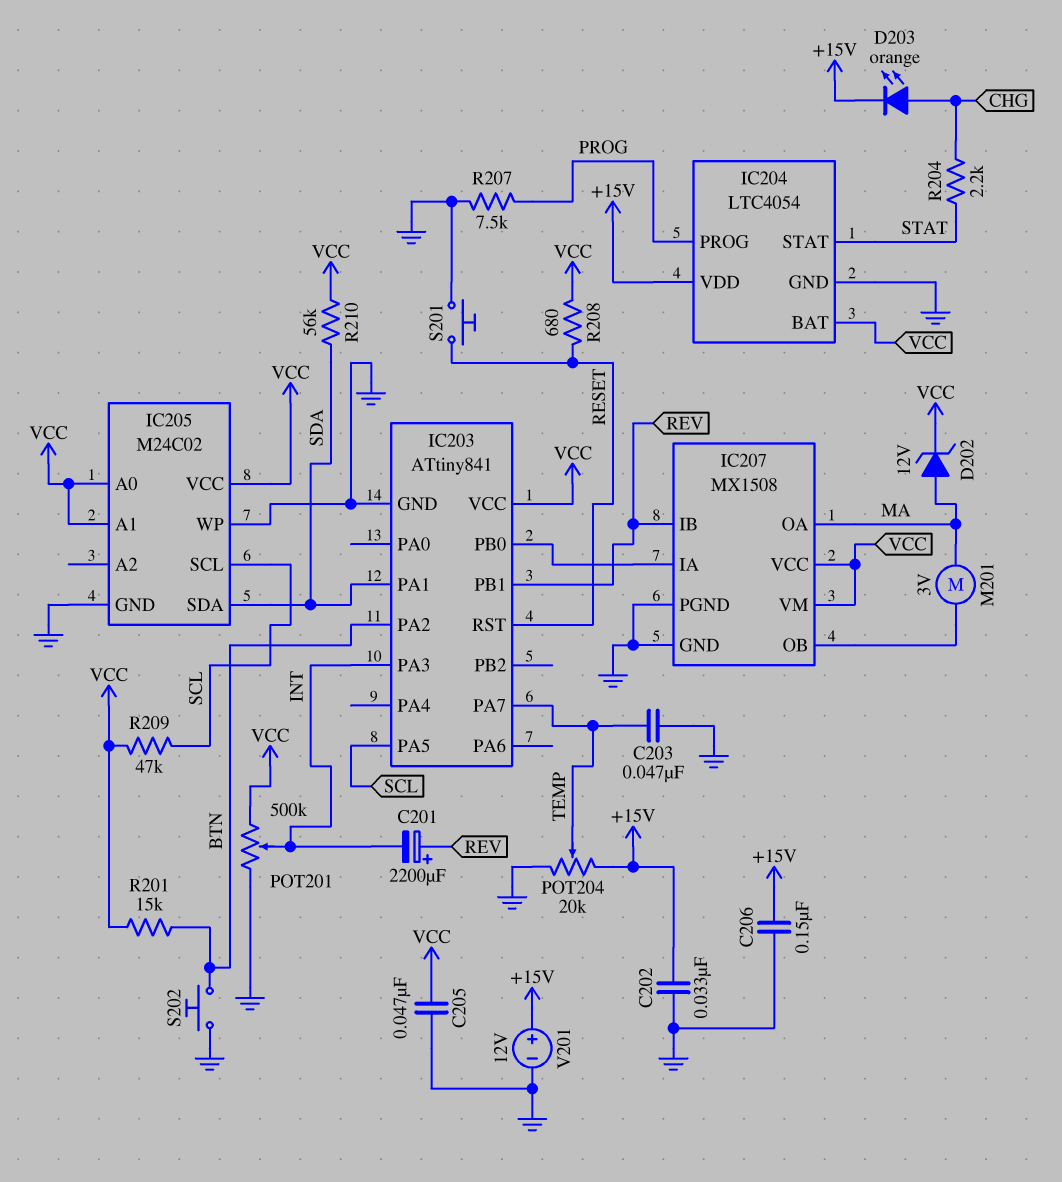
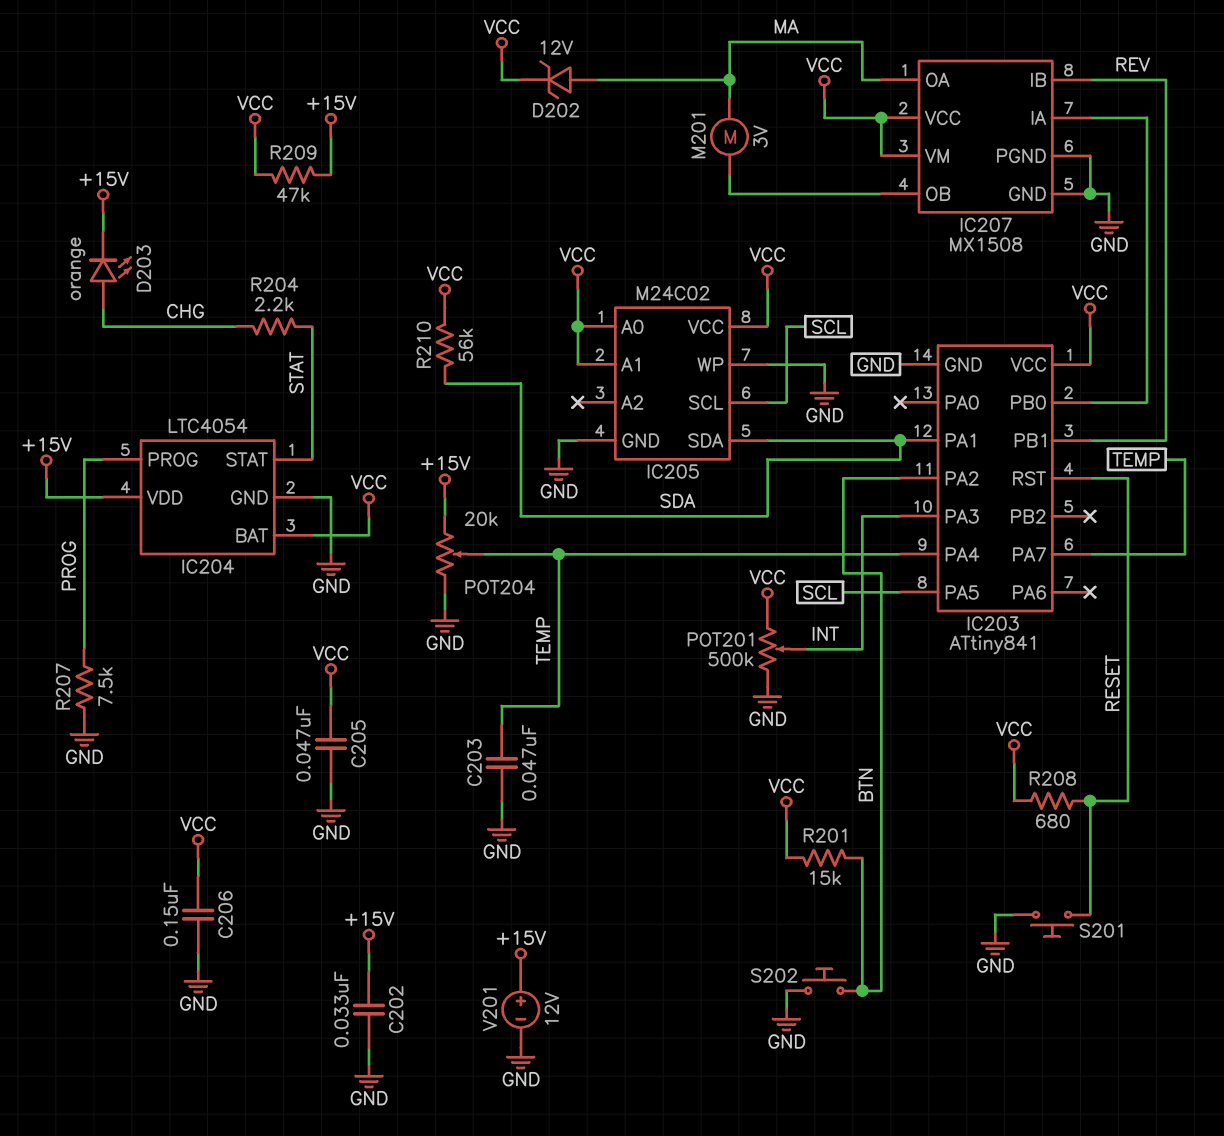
C201: 2200uF (plus REV, minus INT) -> none
C206: 150nF (+15V, GND) -> 150nF (GND, VCC)
IC203 pin PA4: none -> TEMP
R209: 47k (SCL, VCC) -> 47k (+15V, VCC)

